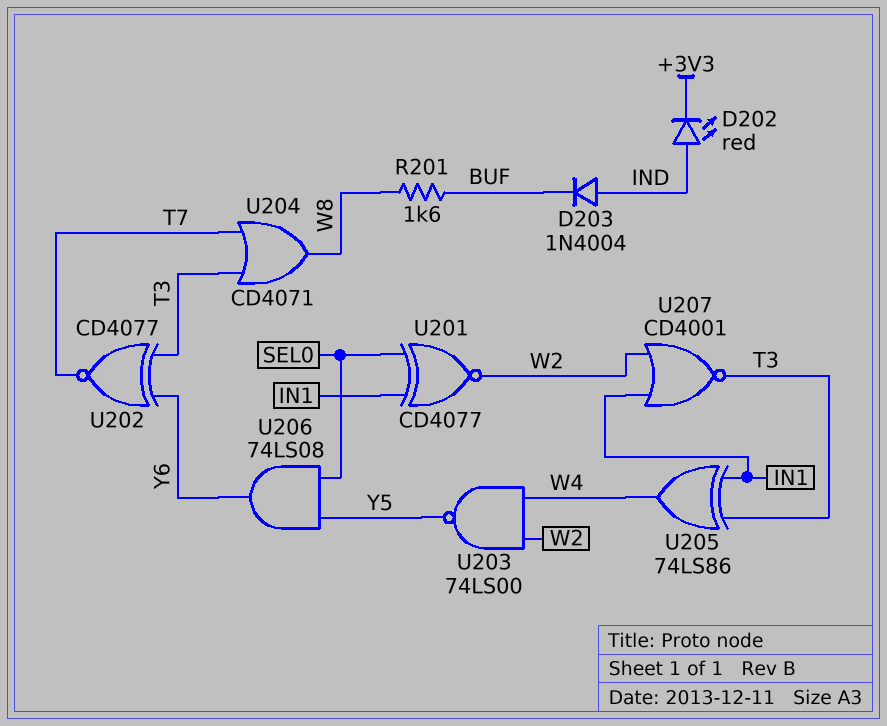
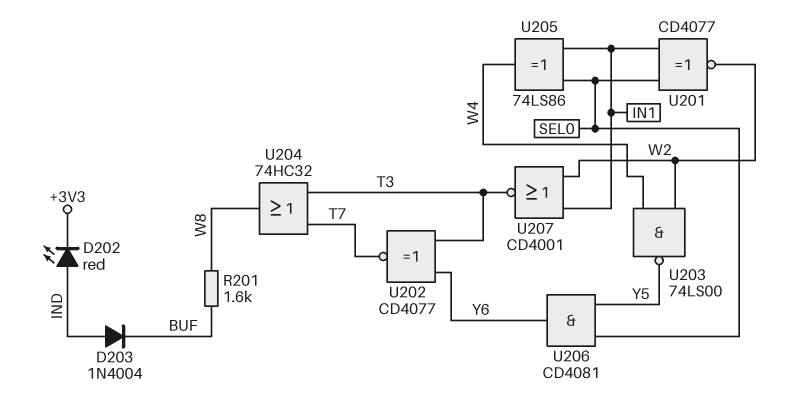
U204: OR CD4071 (in T3, in T7, out W8) -> OR 74HC32 (in T3, in T7, out W8)
U205: XOR 74LS86 (in IN1, in T3, out W4) -> XOR 74LS86 (in IN1, in SEL0, out W4)
U206: AND 74LS08 (in SEL0, in Y5, out Y6) -> AND CD4081 (in SEL0, in Y5, out Y6)

